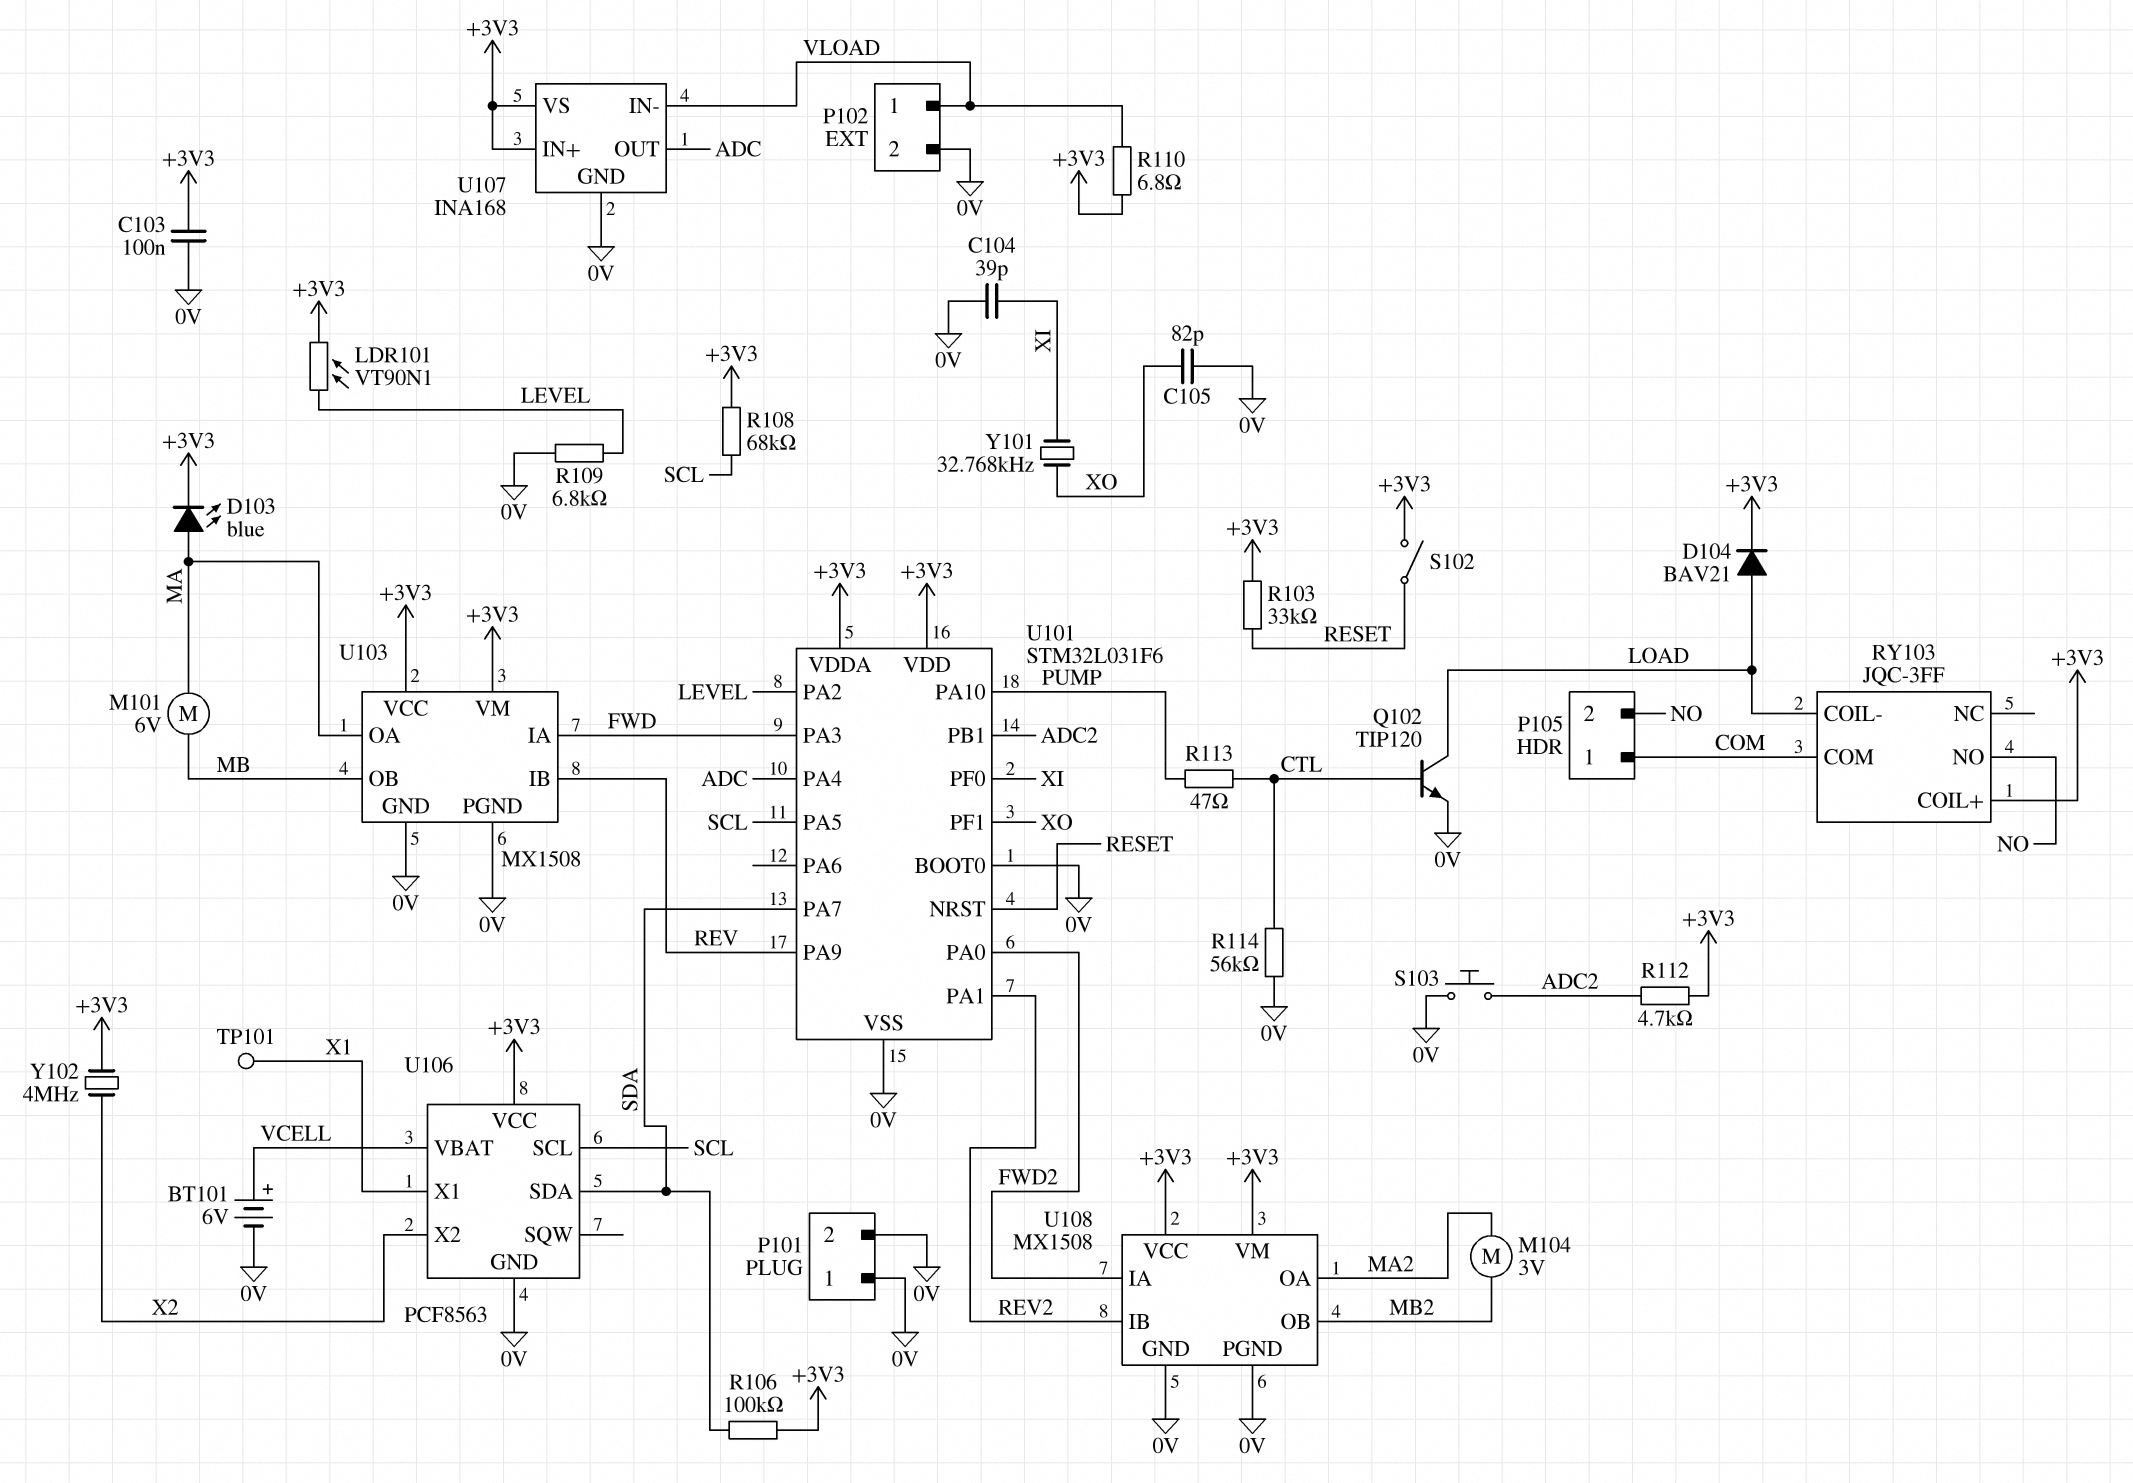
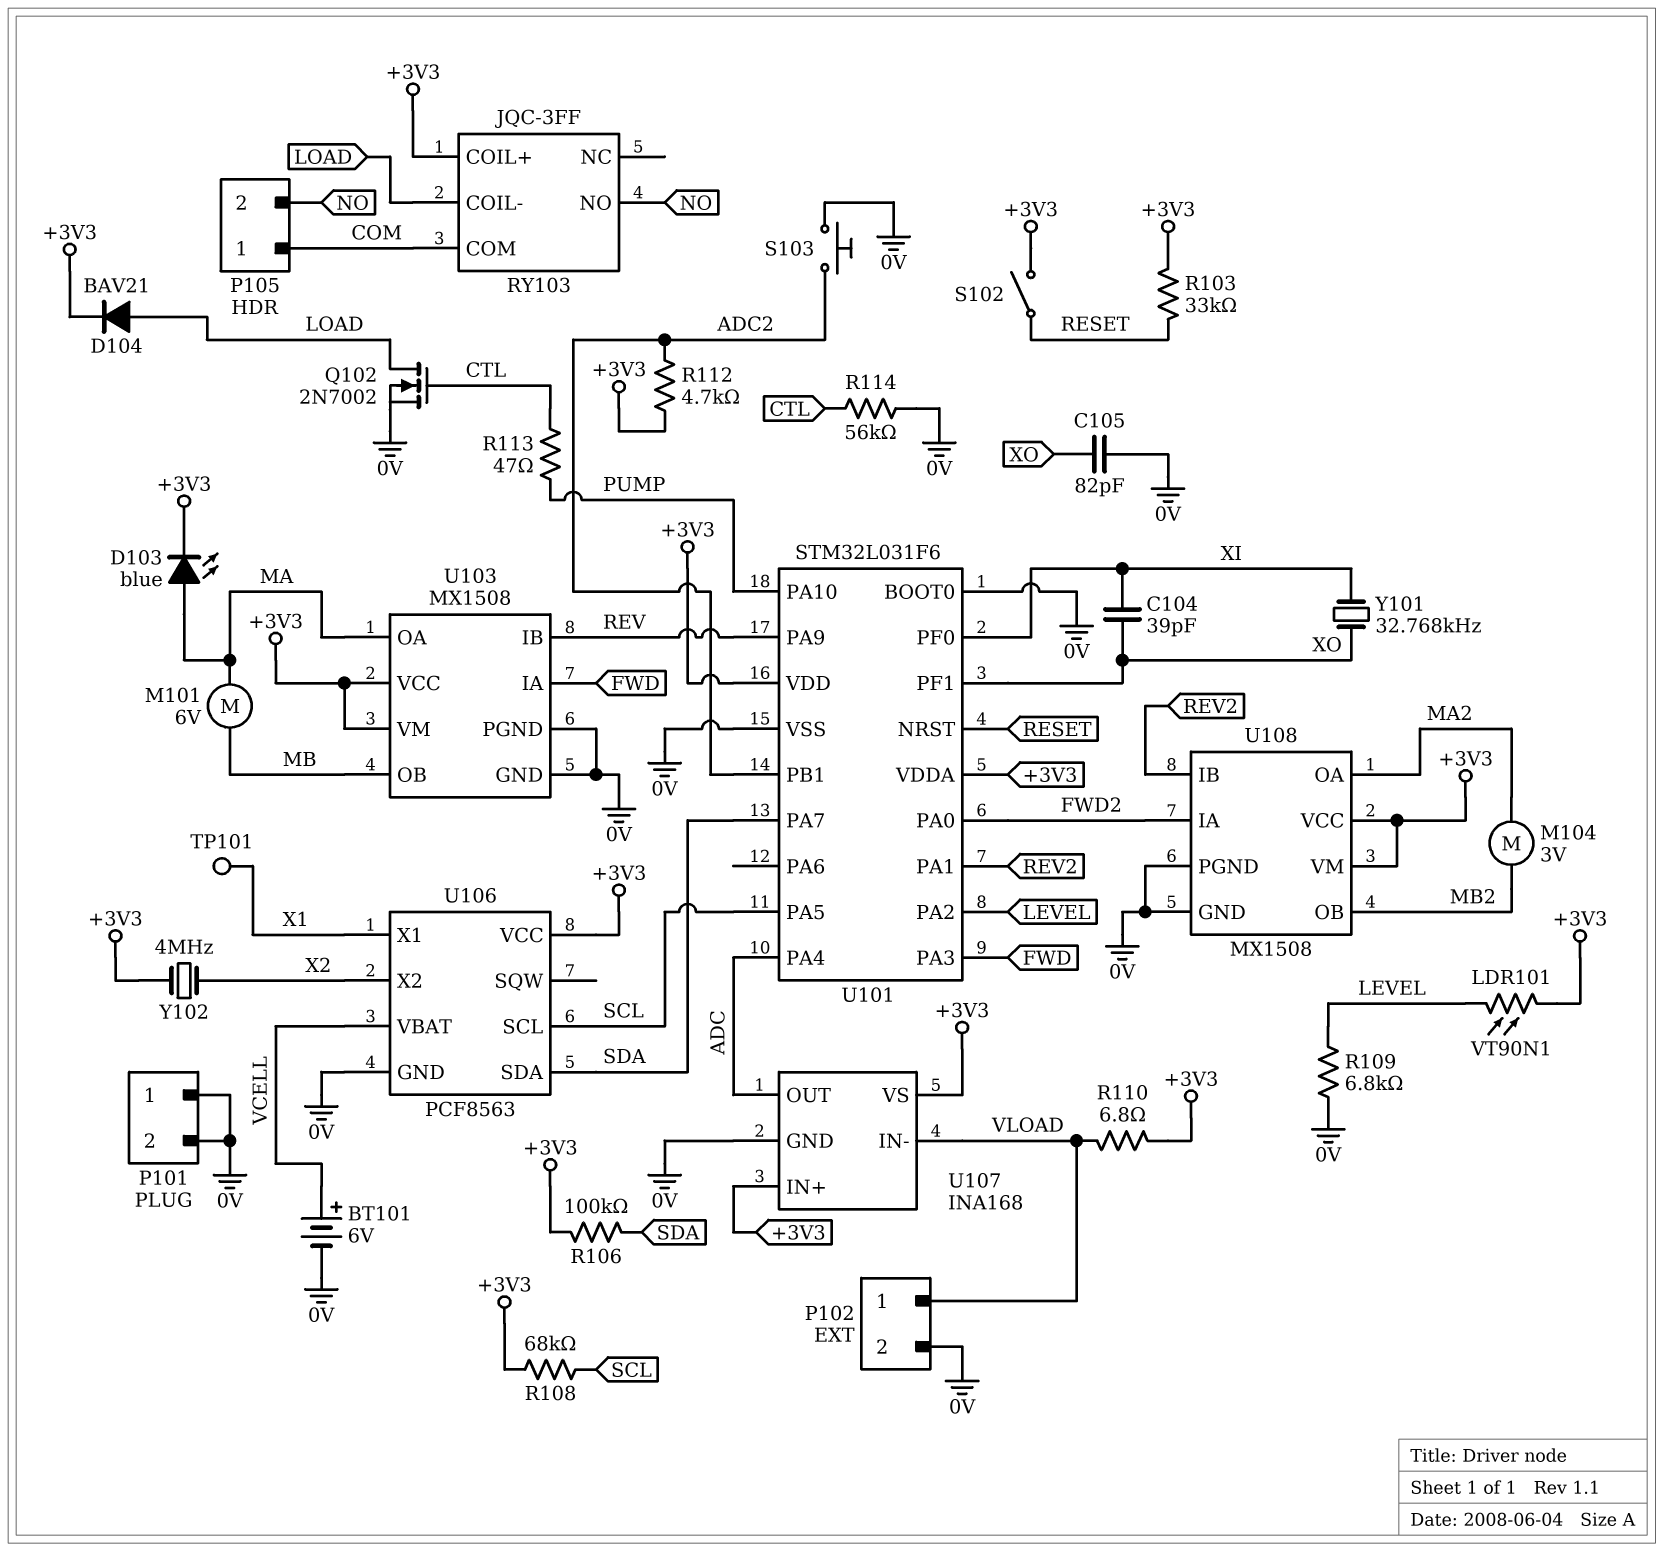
C103: 100nF (+3V3, 0V) -> none
C104: 39pF (0V, XI) -> 39pF (XI, XO)
Q102: NPN TIP120 (B CTL, C LOAD, E 0V) -> NMOS 2N7002 (G CTL, D LOAD, S 0V)

